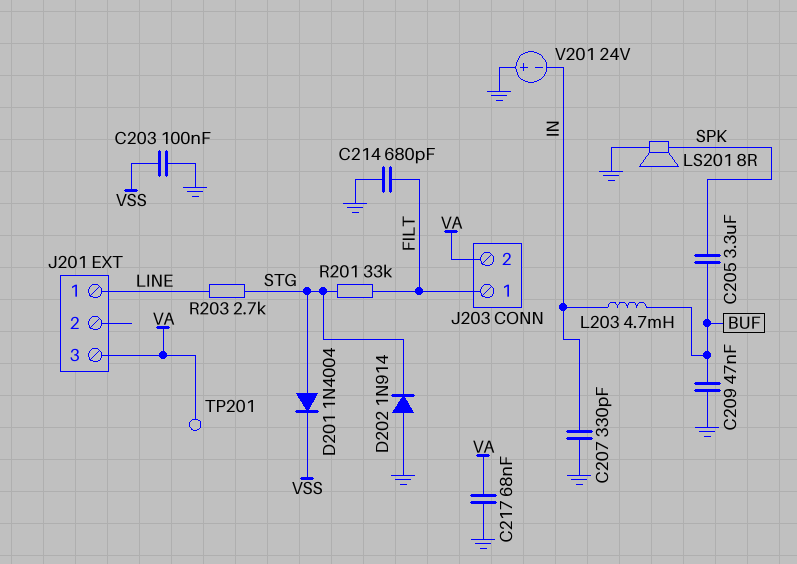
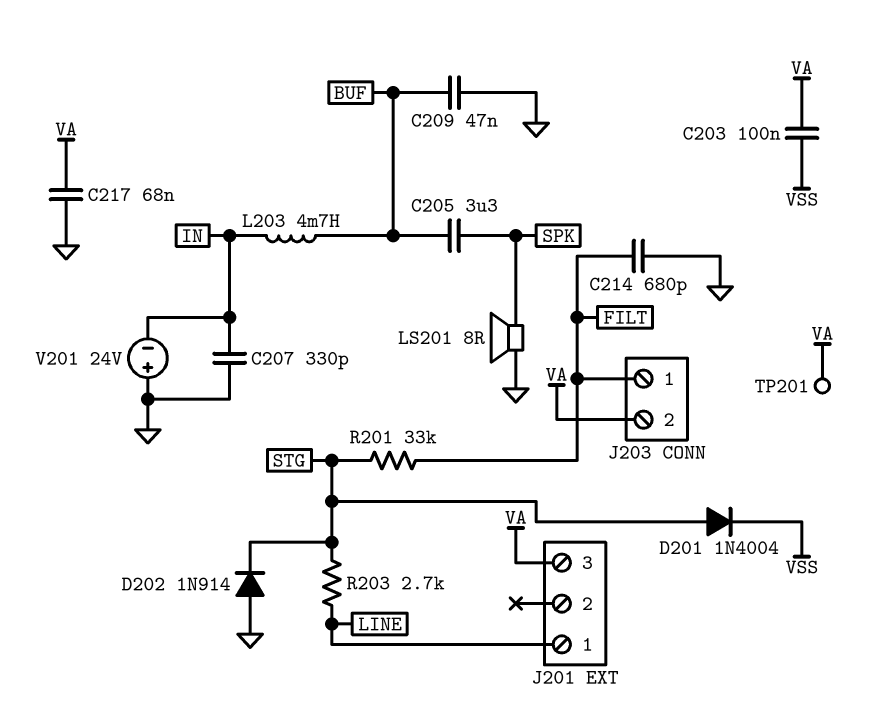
C203: 100nF (GND, VSS) -> 100nF (VA, VSS)

